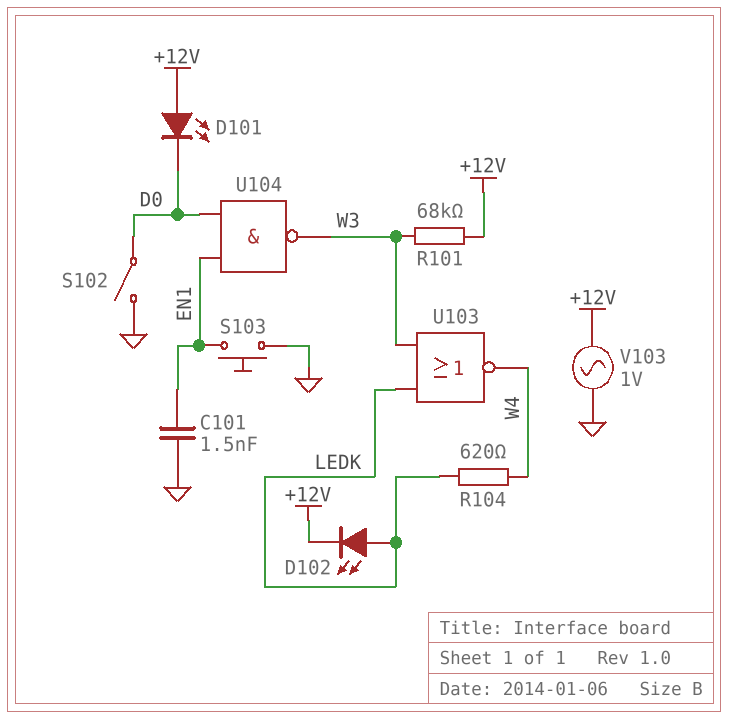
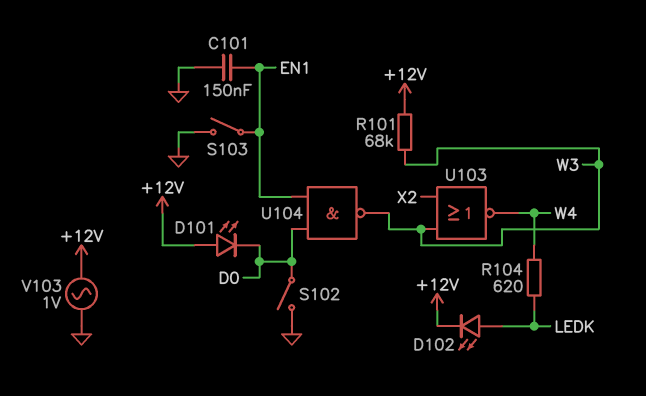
C101: 1.5nF (EN1, GND) -> 150nF (EN1, GND)
S103: button (EN1, GND) -> switch (EN1, GND)
U103: NOR (in LEDK, in W3, out W4) -> NOR (in W3, in X2, out W4)

